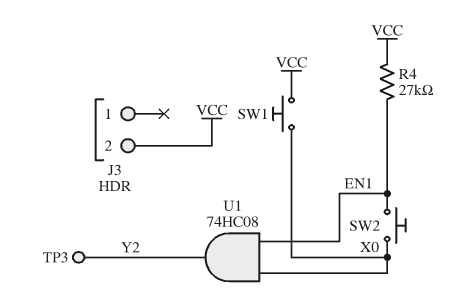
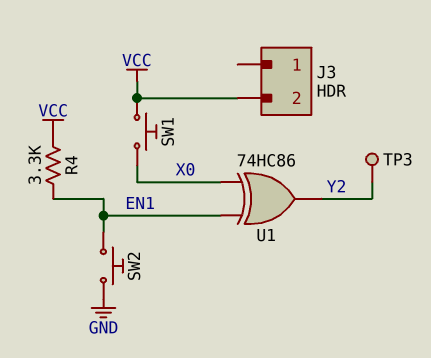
R4: 27k (EN1, VCC) -> 3.3k (EN1, VCC)
SW2: button (EN1, X0) -> button (EN1, GND)
U1: AND 74HC08 (in EN1, in X0, out Y2) -> XOR 74HC86 (in EN1, in X0, out Y2)

